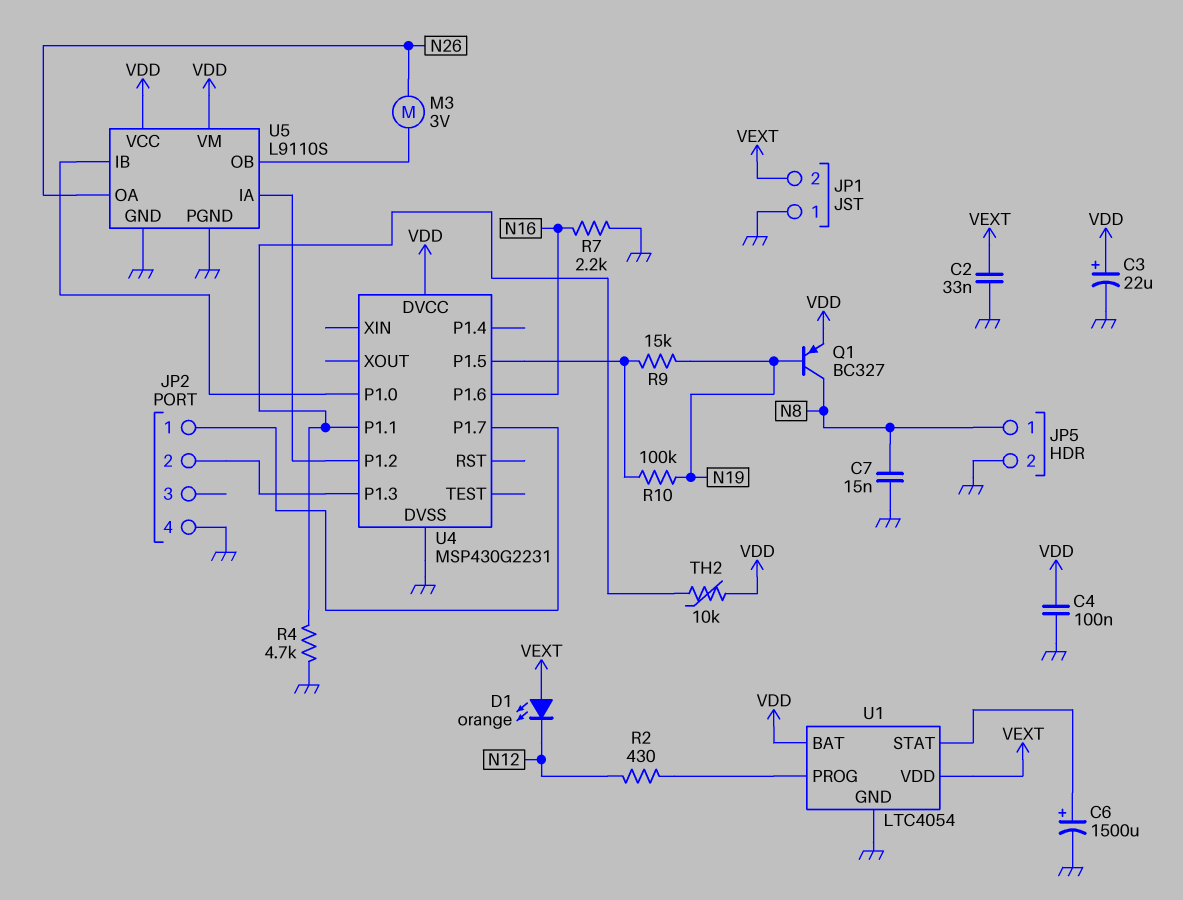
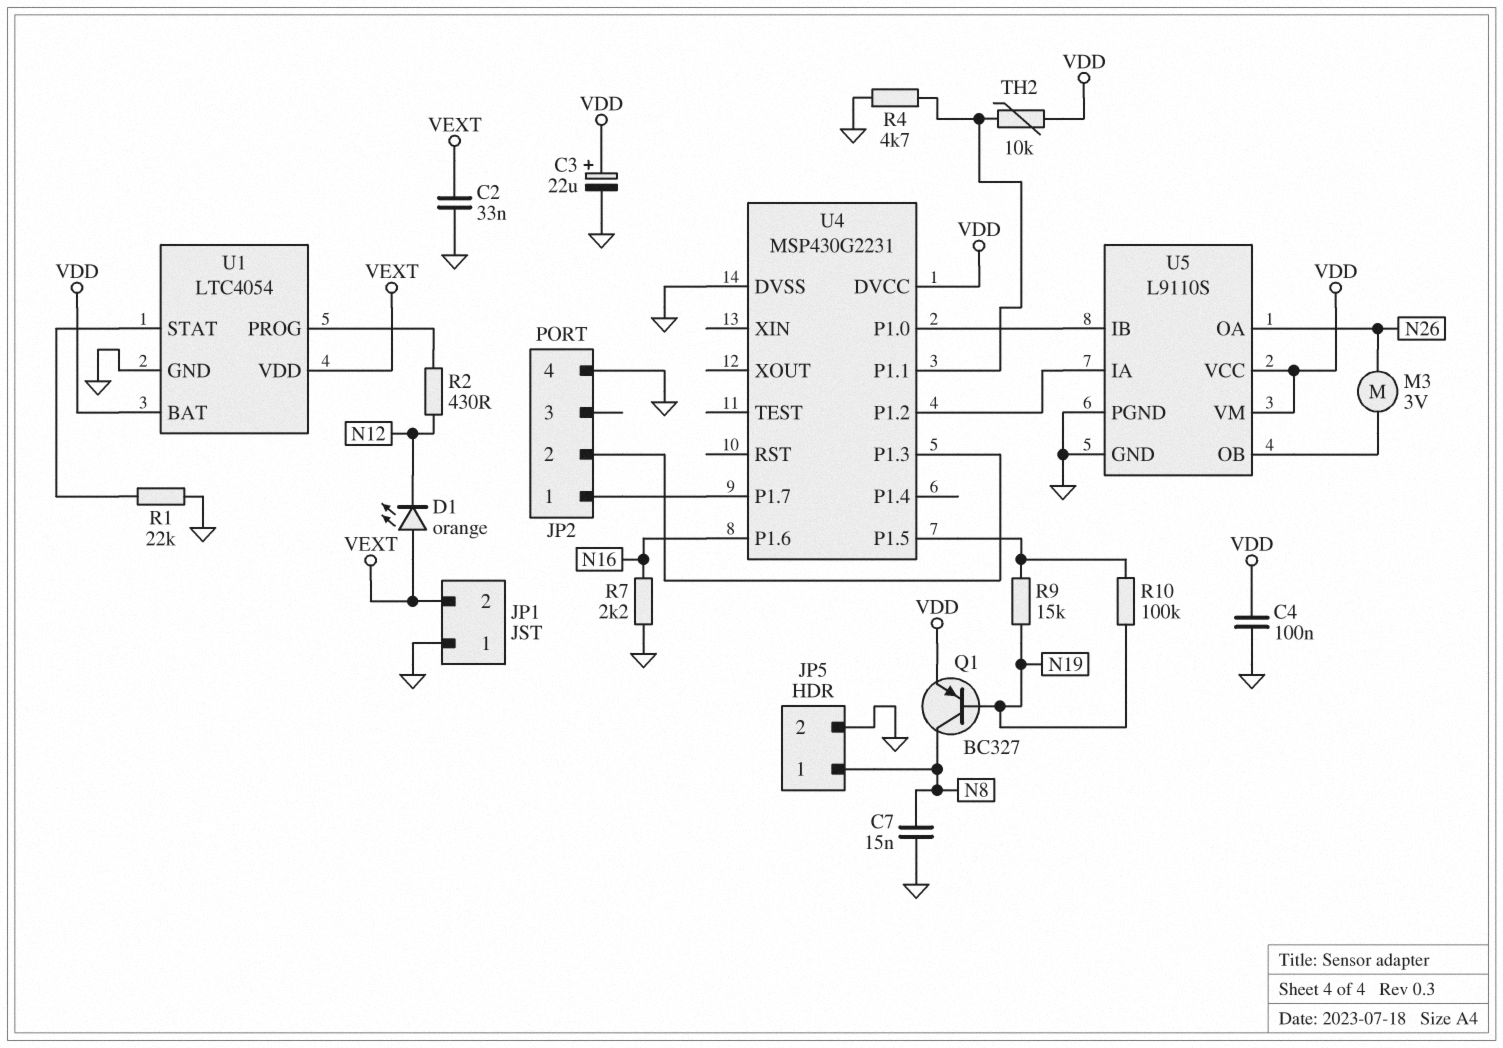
C6: 1500uF (plus U1/STAT, minus GND) -> none
R1: none -> 22k (GND, U1/STAT)

